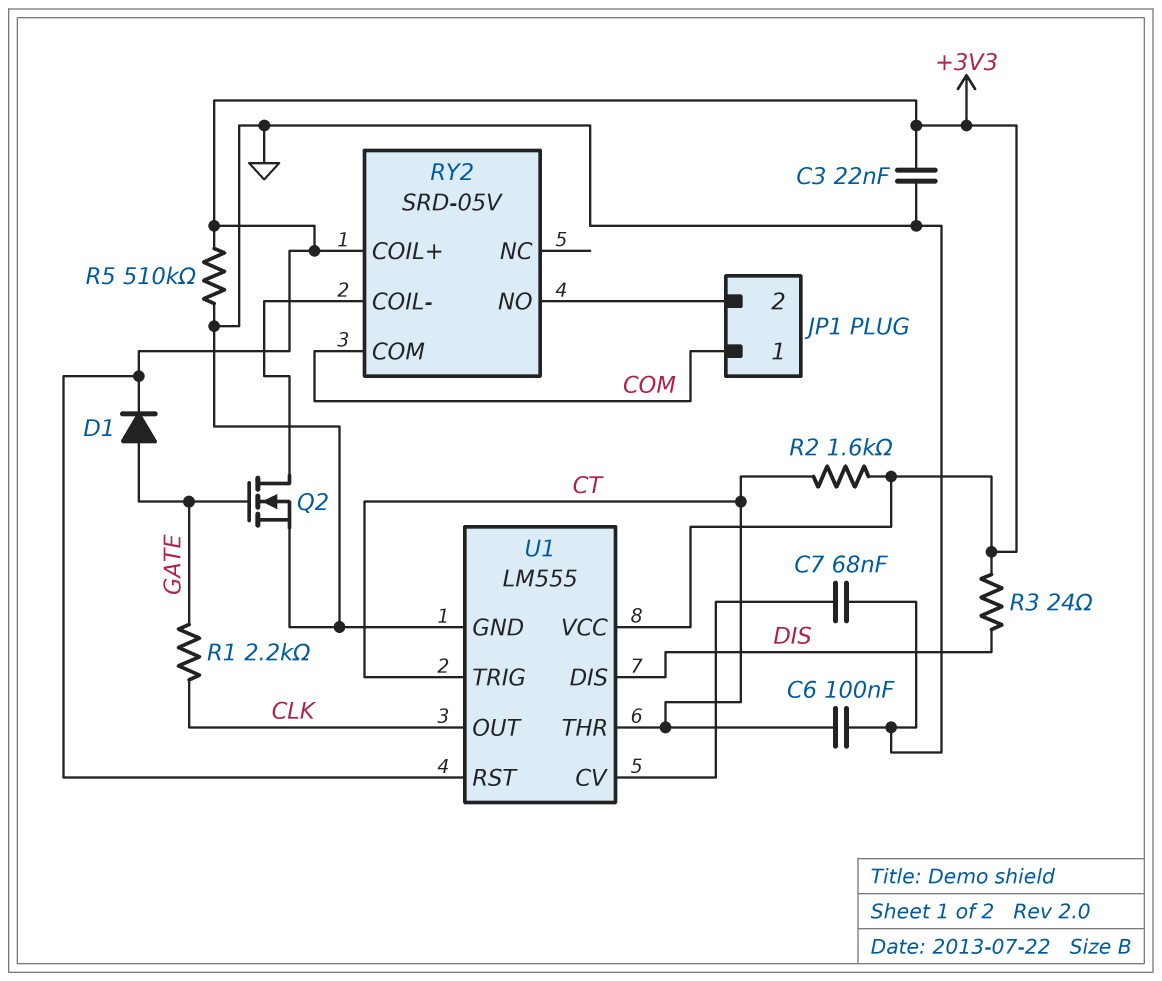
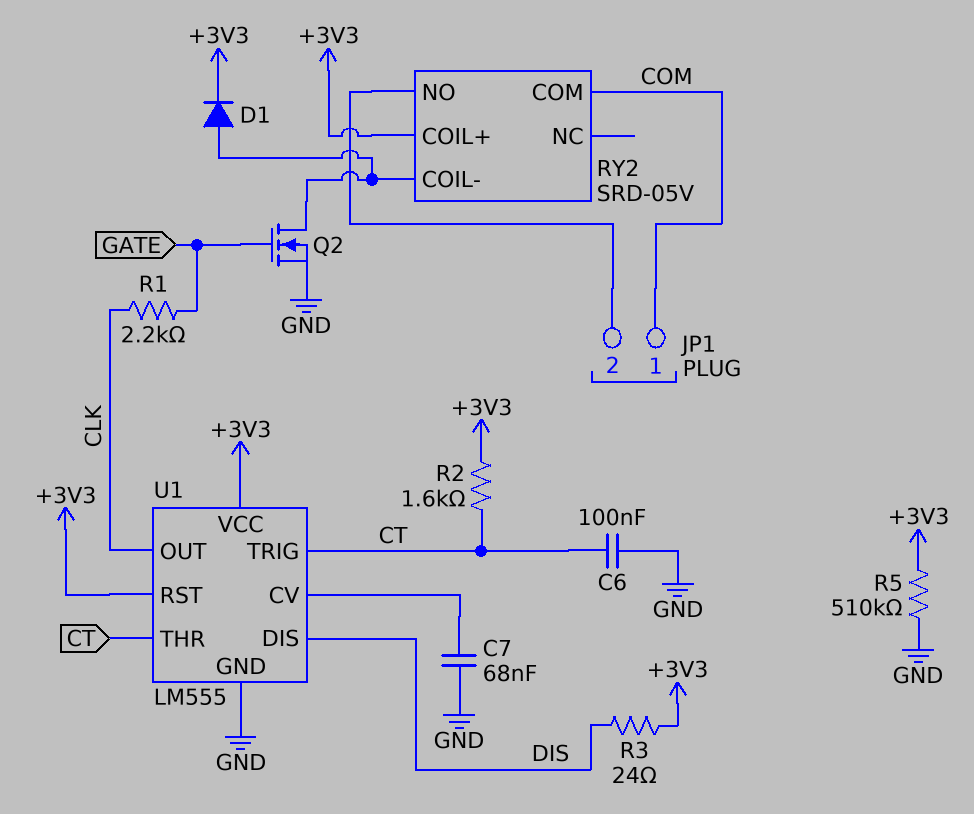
C3: 22nF (+3V3, GND) -> none
D1: diode (A GATE, K +3V3) -> diode (A RY2/COIL-, K +3V3)

